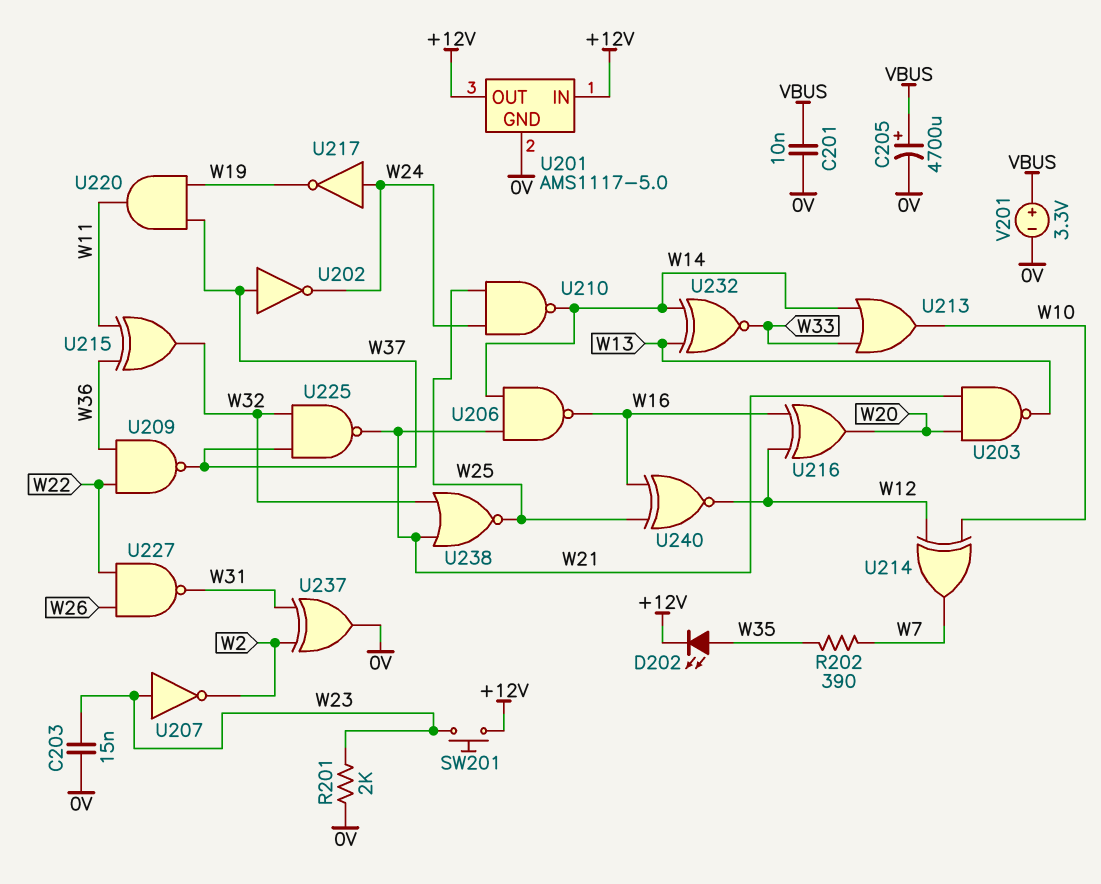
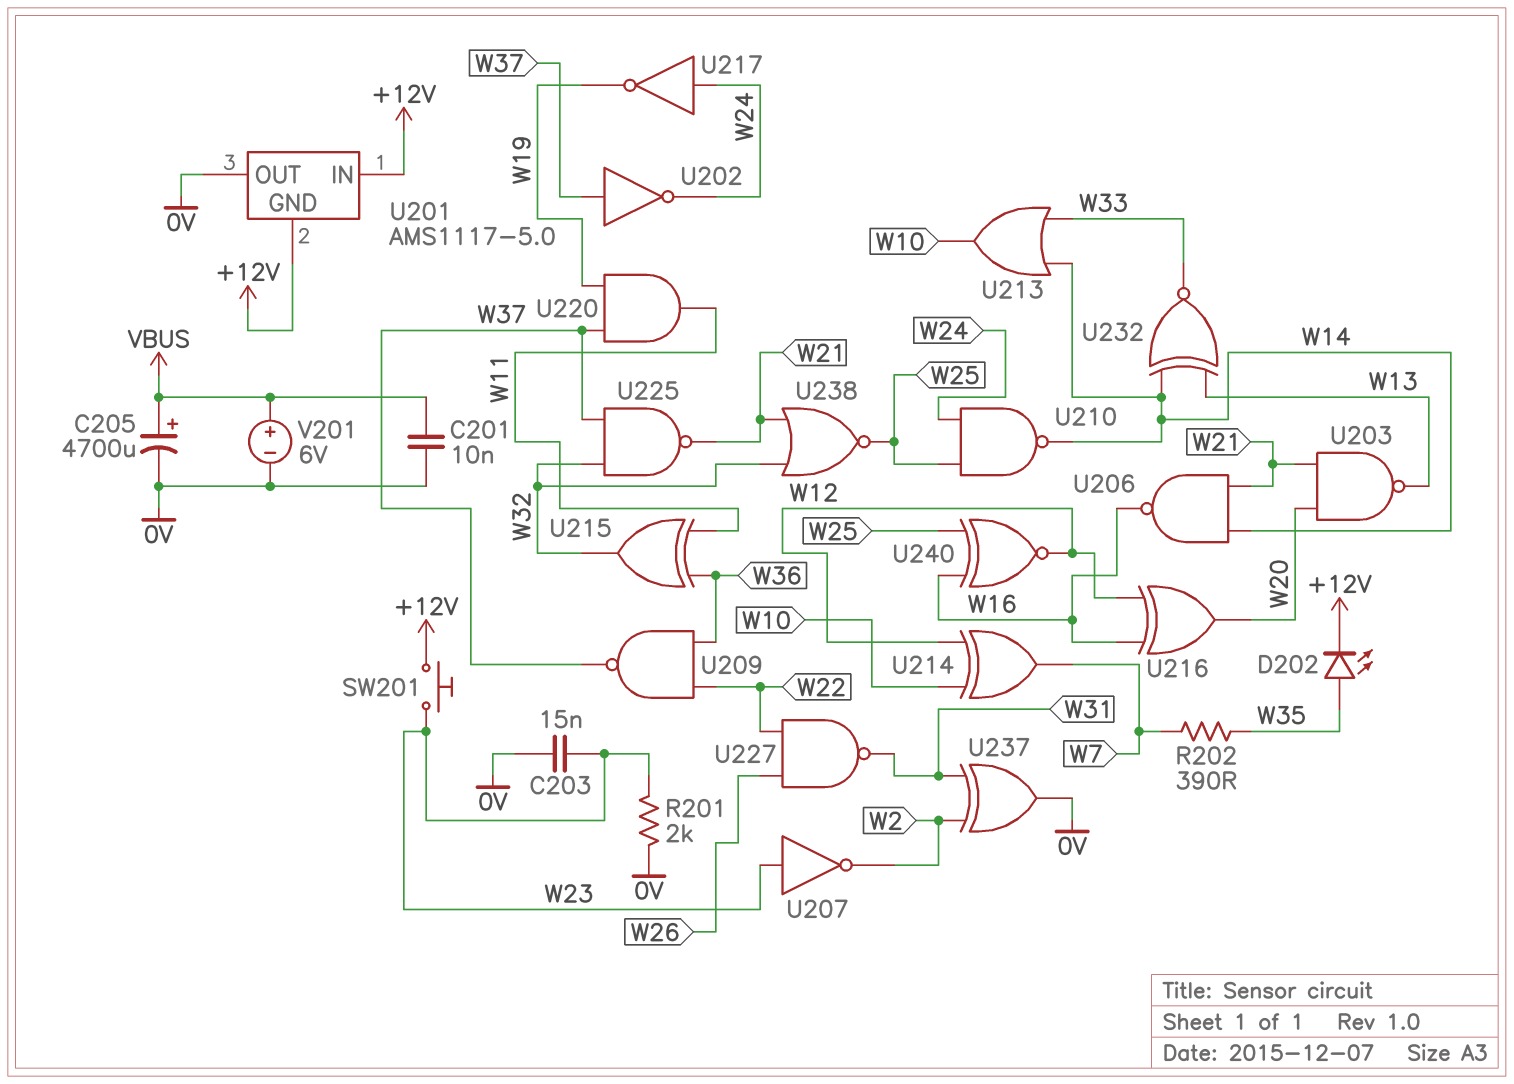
U201 pin GND: 0V -> +12V
U201 pin OUT: +12V -> 0V
V201: 3.3V (plus VBUS, minus 0V) -> 6V (plus VBUS, minus 0V)

